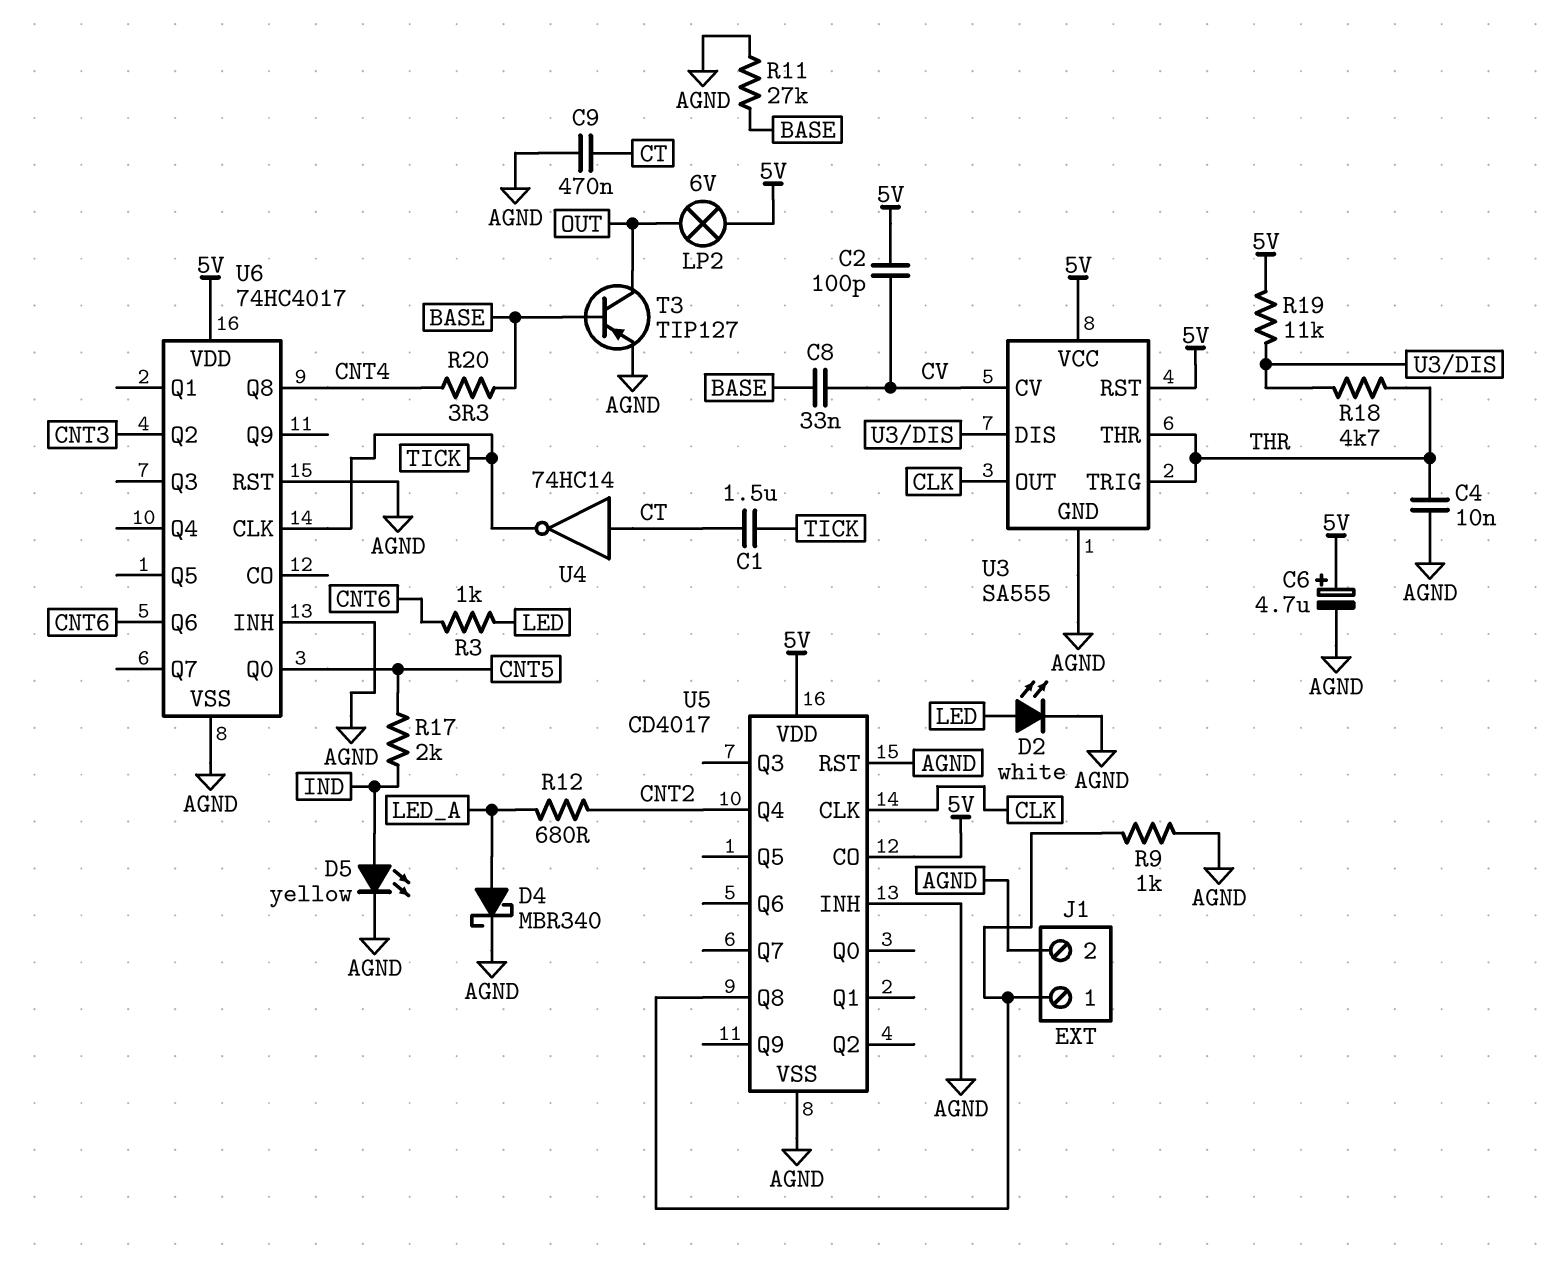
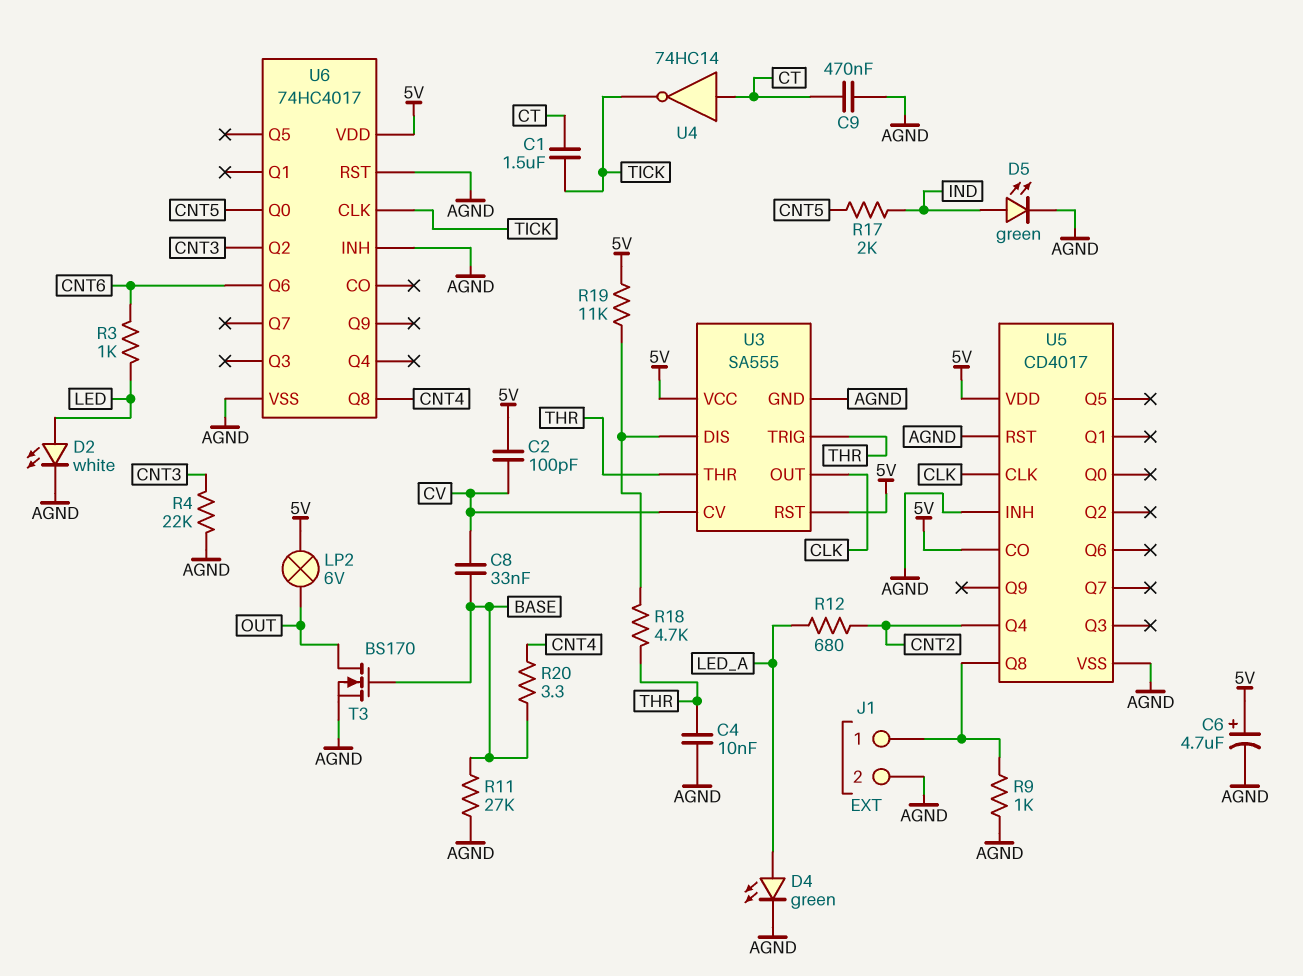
D4: schottky MBR340 (A LED_A, K AGND) -> LED green (A LED_A, K AGND)
D5: LED yellow (A IND, K AGND) -> LED green (A IND, K AGND)
R4: none -> 22k (AGND, CNT3)
T3: PNP TIP127 (B BASE, C OUT, E AGND) -> NMOS BS170 (G BASE, D OUT, S AGND)

